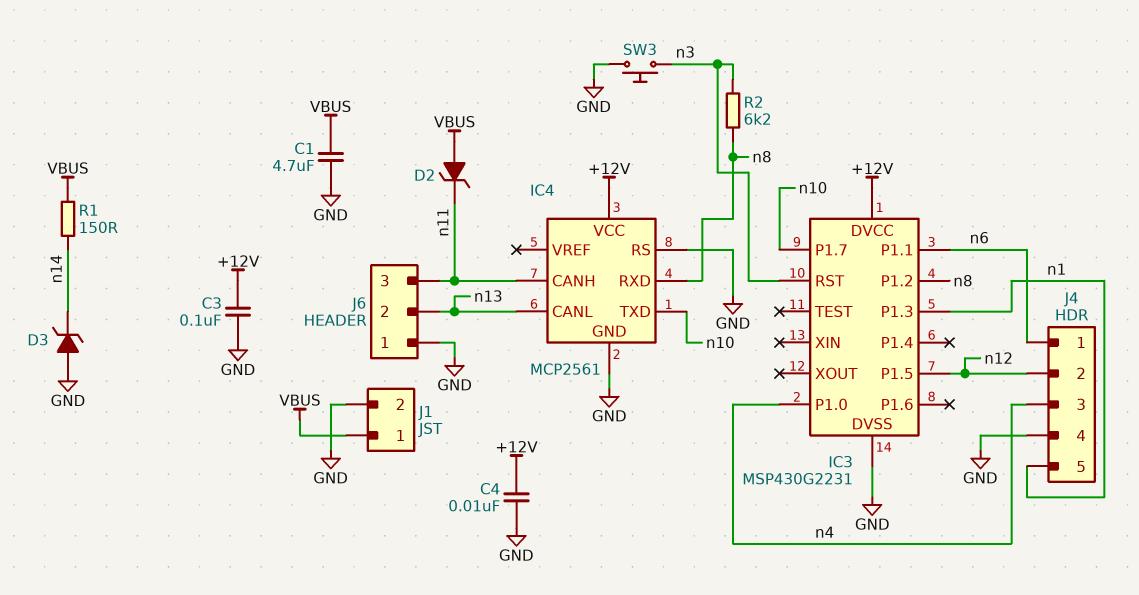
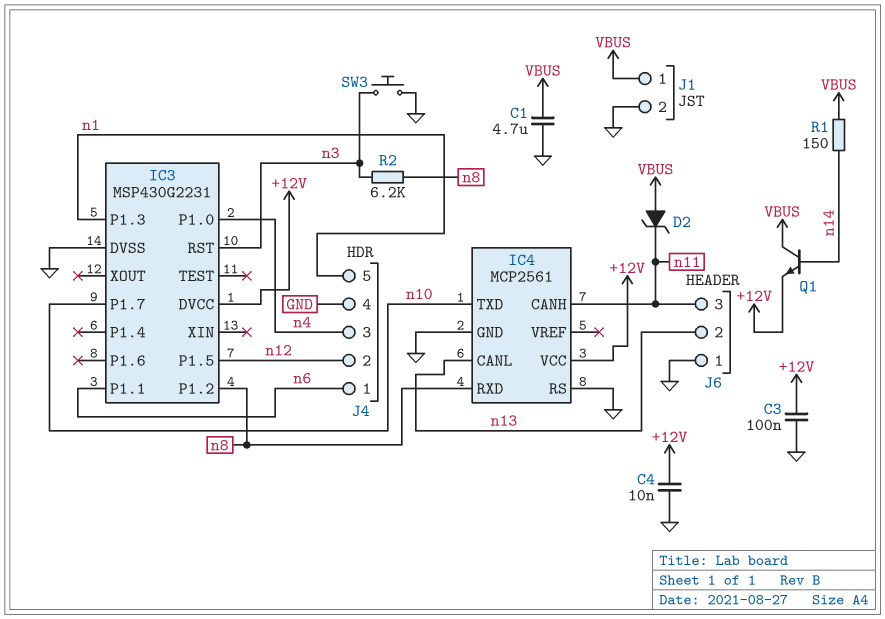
D3: zener (A GND, K n14) -> none
Q1: none -> NPN (B n14, C VBUS, E +12V)

